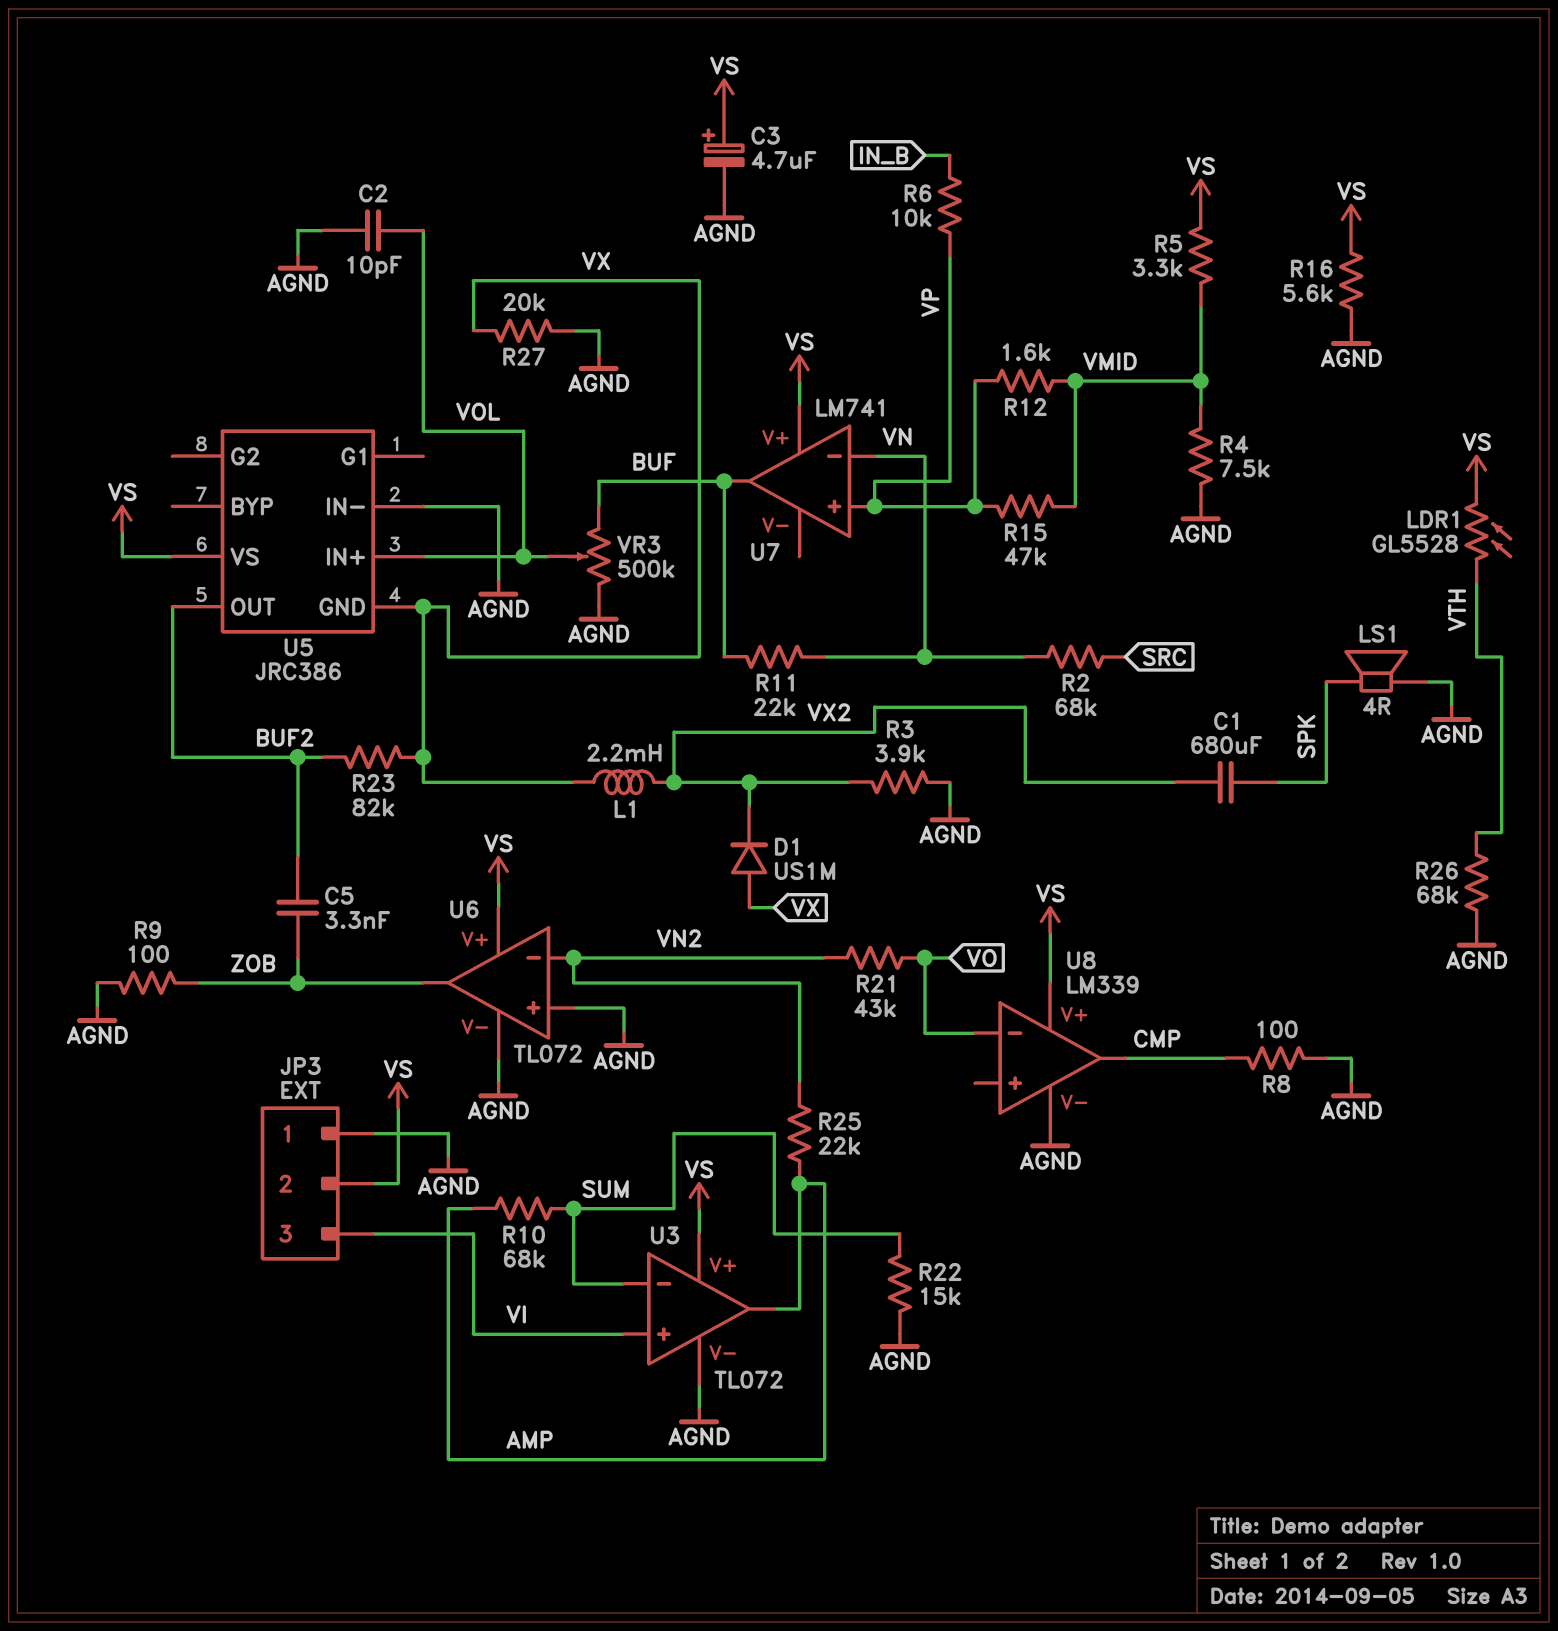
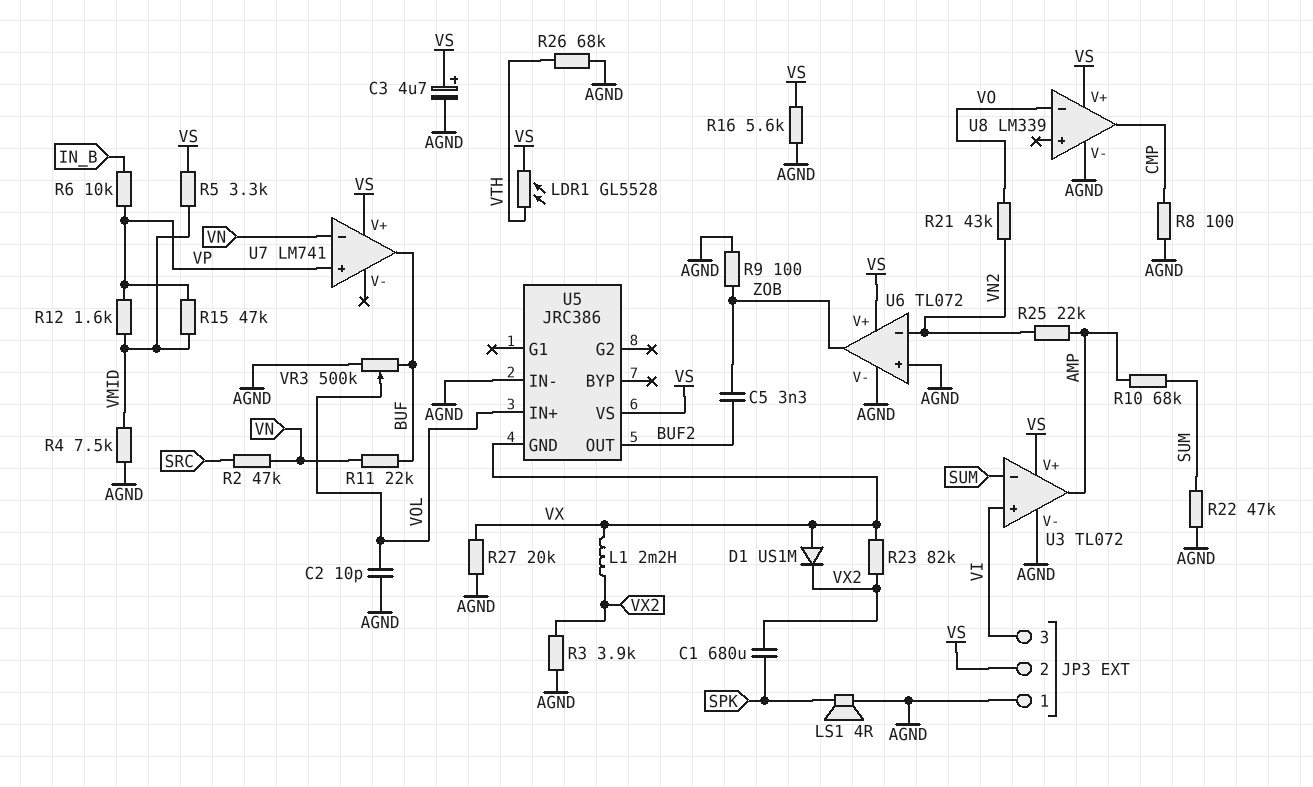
R2: 68k (SRC, VN) -> 47k (SRC, VN)
R22: 15k (AGND, SUM) -> 47k (AGND, SUM)
R23: 82k (BUF2, VX) -> 82k (VX, VX2)

